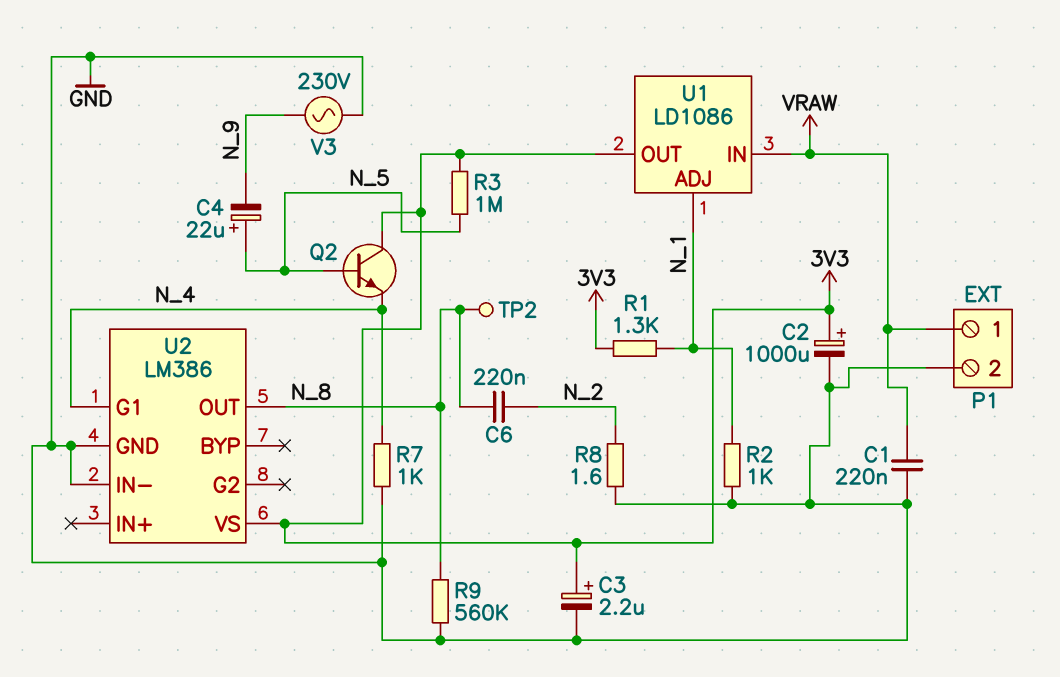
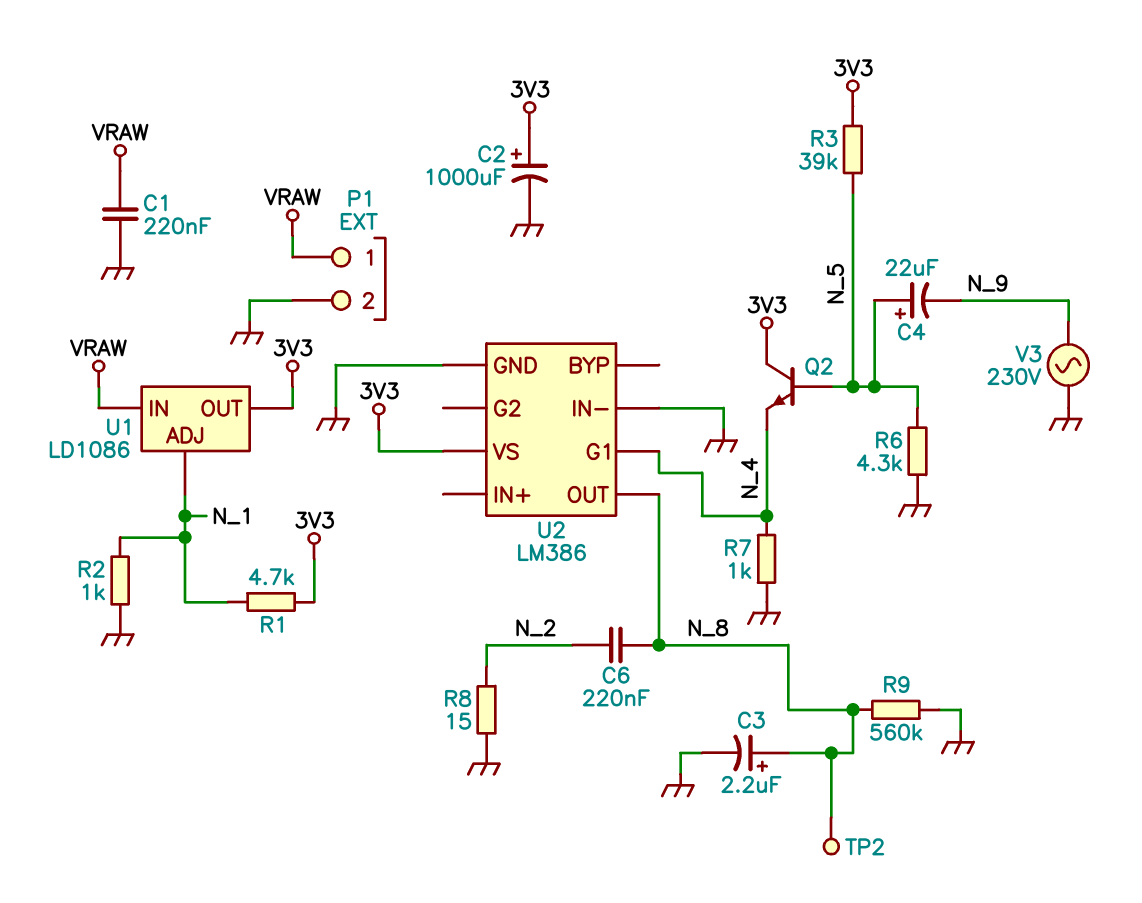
C3: 2.2uF (plus 3V3, minus GND) -> 2.2uF (plus N_8, minus GND)
R1: 1.3k (3V3, N_1) -> 4.7k (3V3, N_1)
R3: 1M (3V3, N_5) -> 39k (3V3, N_5)
R6: none -> 4.3k (GND, N_5)
R8: 1.6 (GND, N_2) -> 15 (GND, N_2)

